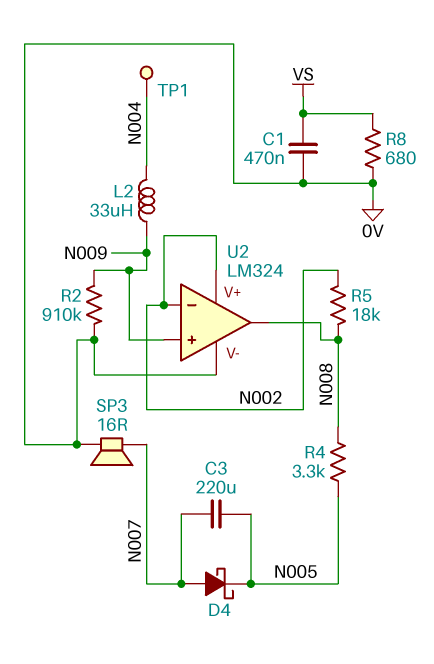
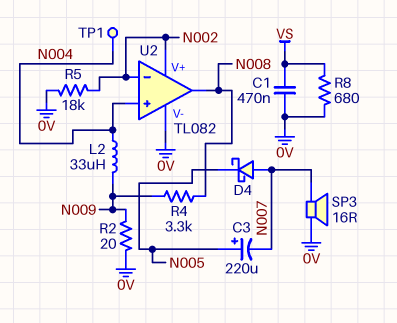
C3: 220uF (N005, N007) -> 220uF (plus N005, minus N007)
R2: 910k (0V, N009) -> 20 (0V, N009)
R4: 3.3k (N005, N008) -> 3.3k (N008, N009)
R5: 18k (N002, N008) -> 18k (0V, N002)
U2: LM324 -> TL082
U2 pin in+: N009 -> N004

